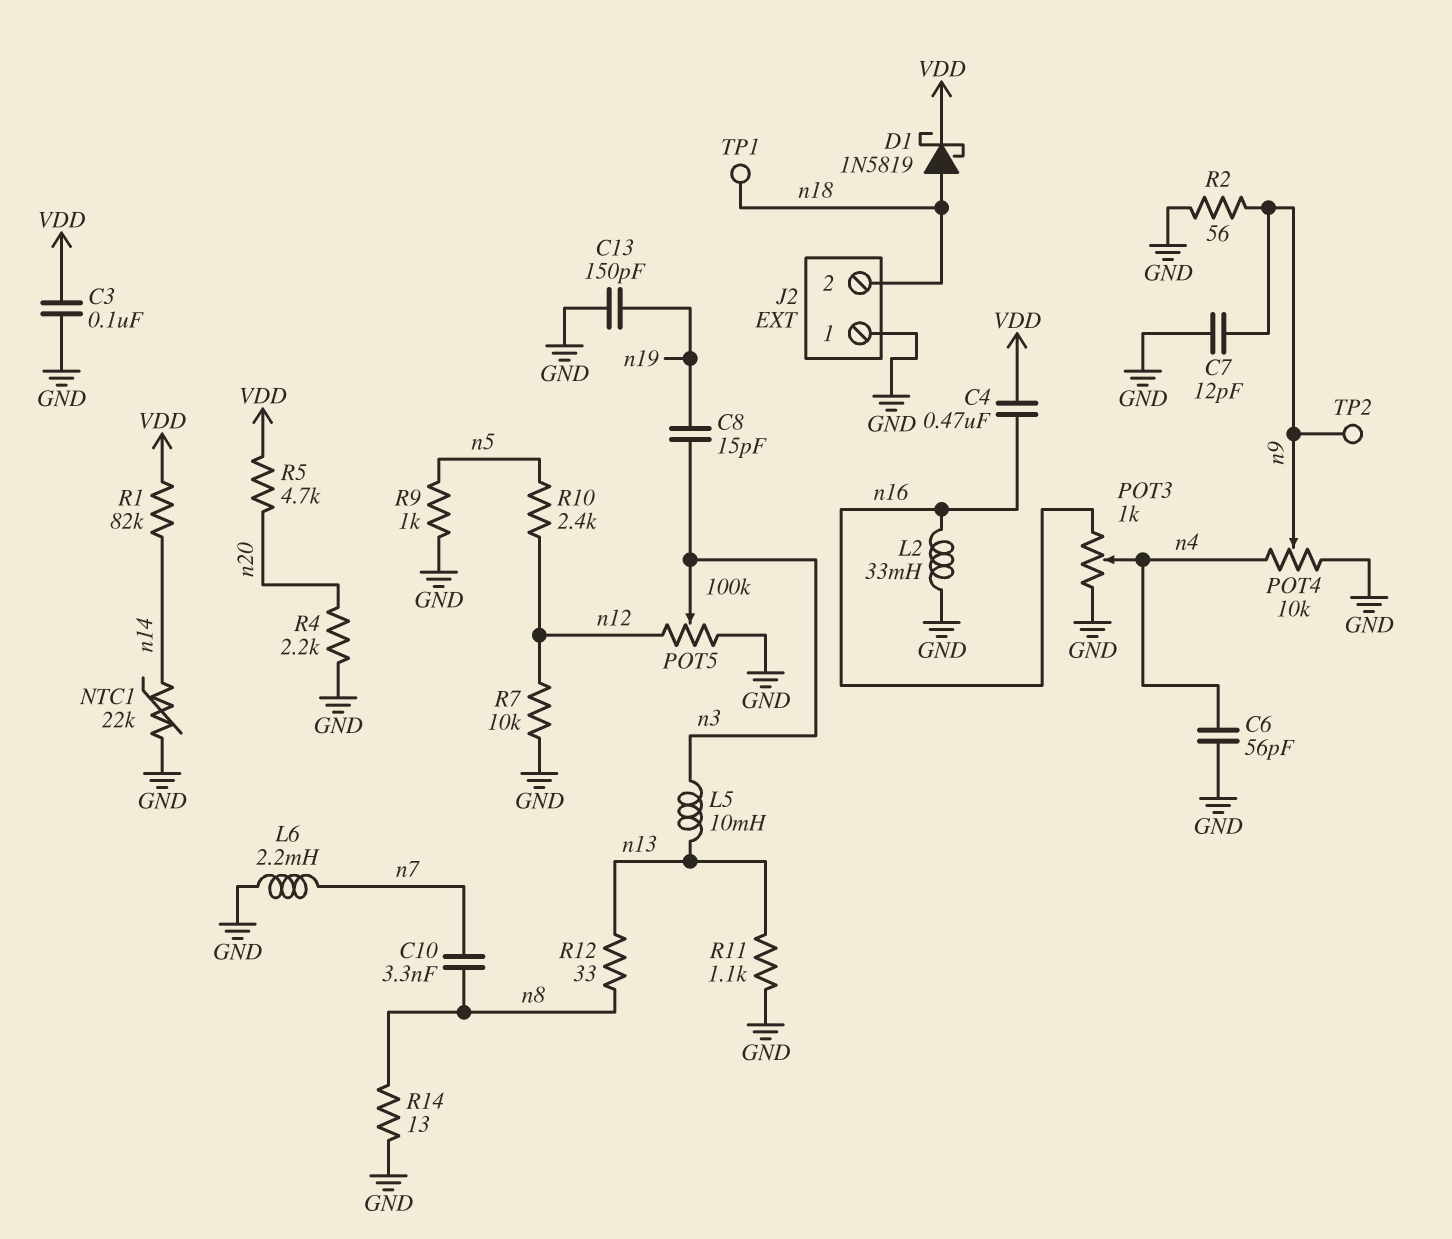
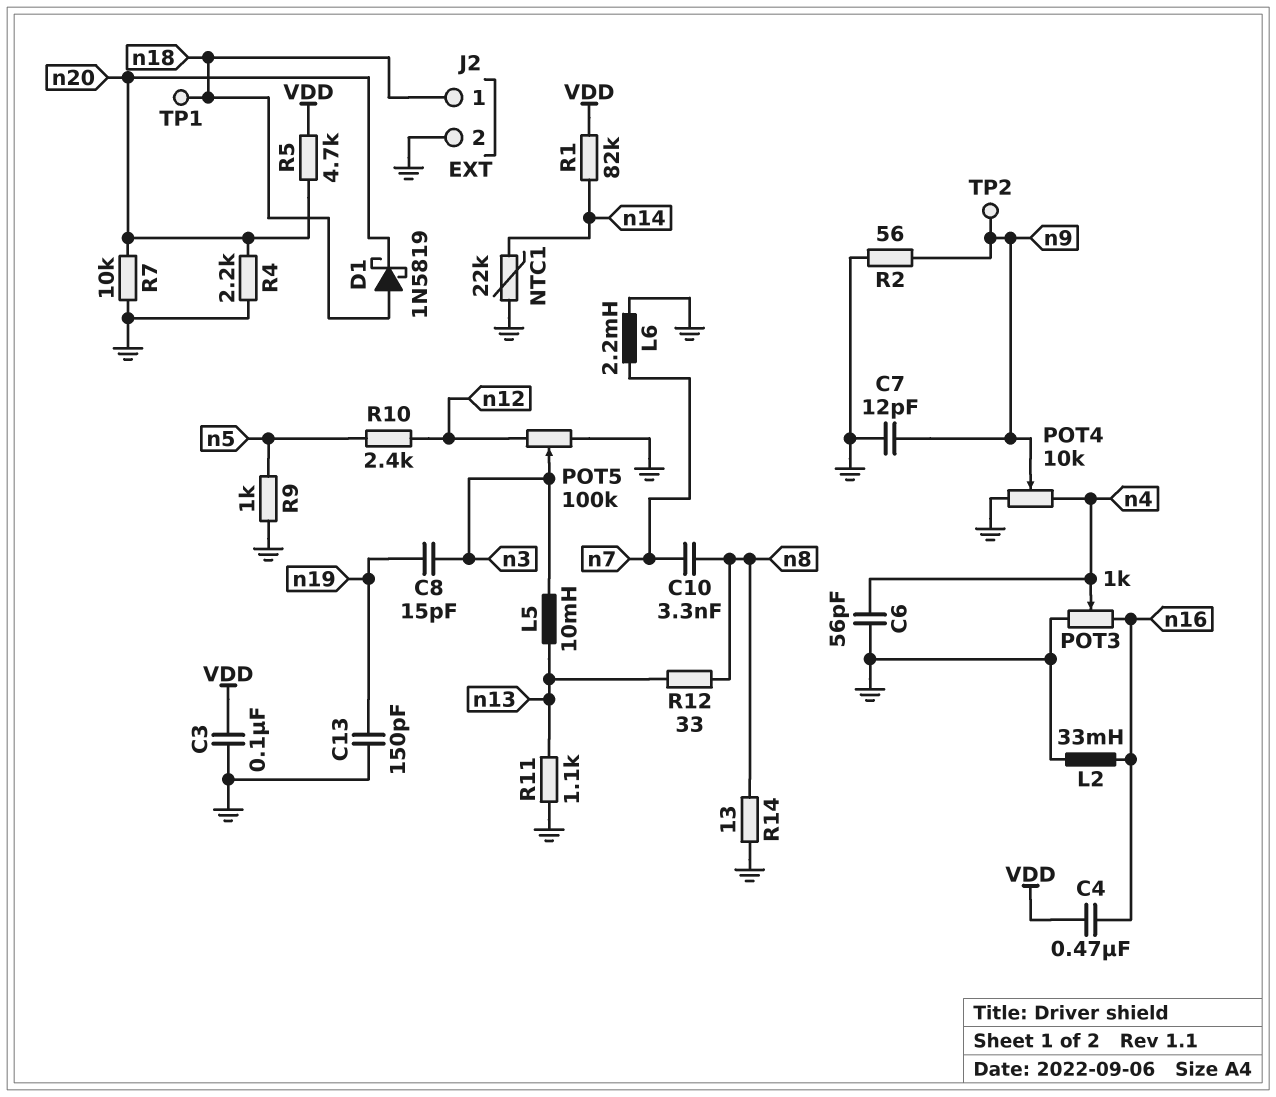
D1: schottky 1N5819 (A n18, K VDD) -> schottky 1N5819 (A n18, K n20)
J2 pin 1: GND -> n18
J2 pin 2: n18 -> GND
R7: 10k (GND, n12) -> 10k (GND, n20)

